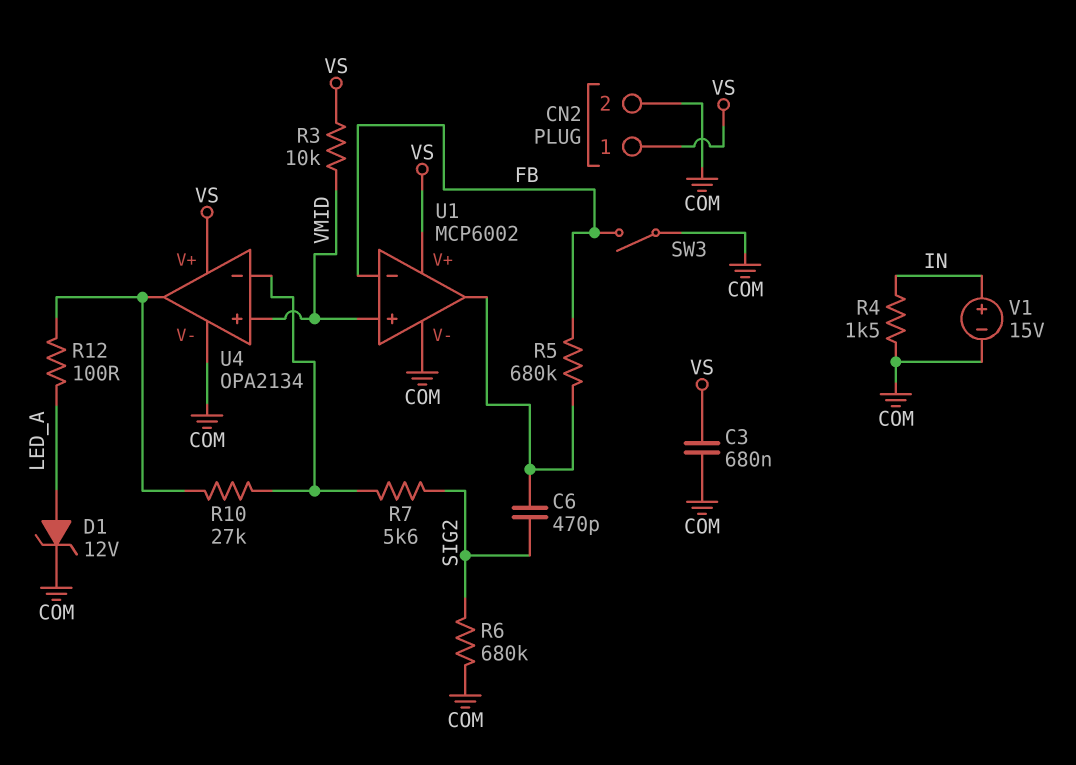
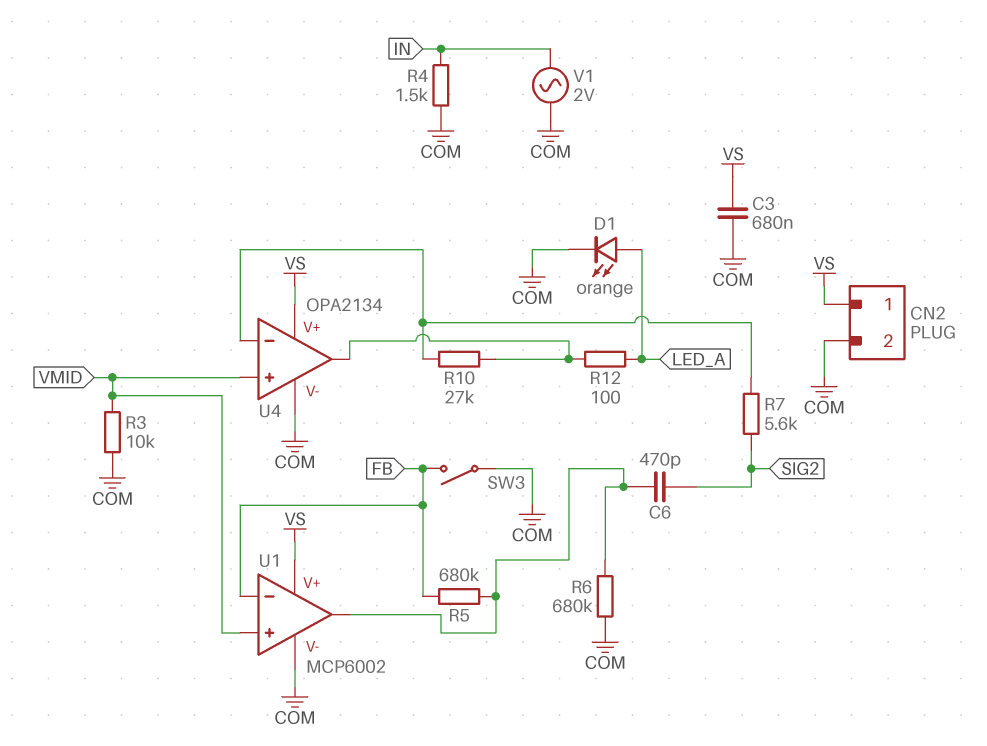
D1: zener 12V (A LED_A, K COM) -> LED orange (A LED_A, K COM)
R3: 10k (VMID, VS) -> 10k (COM, VMID)
R6: 680k (COM, SIG2) -> 680k (COM, U1/out)
V1: 15V (plus IN, minus COM) -> AC 2V (COM, IN)

